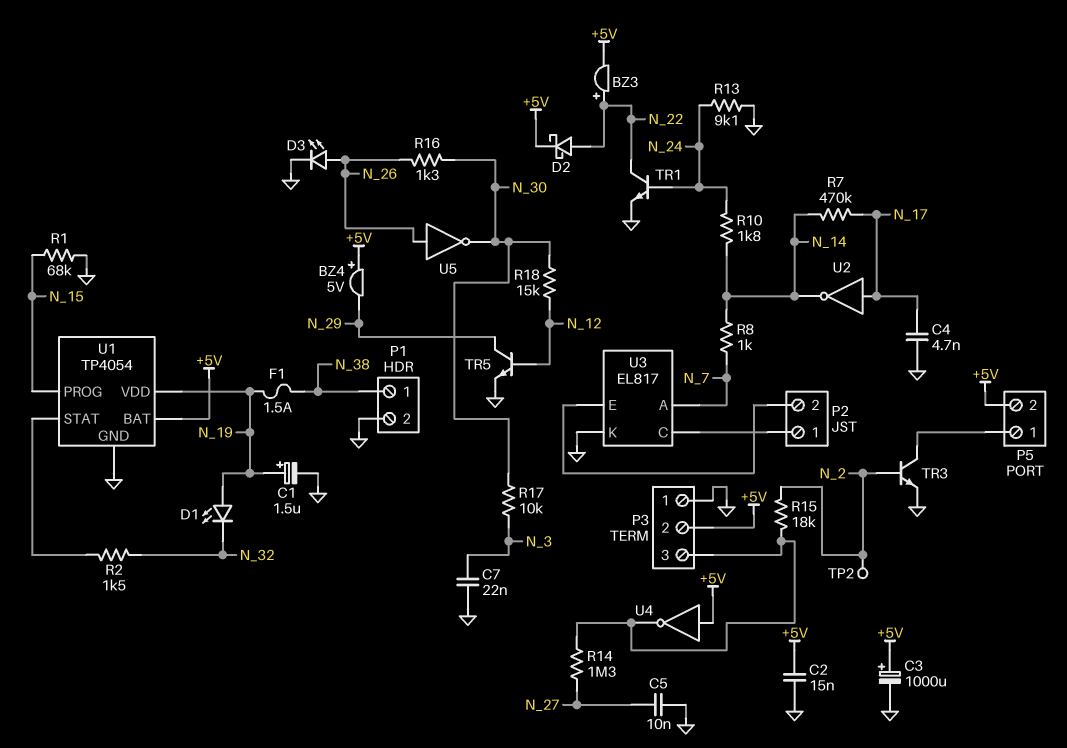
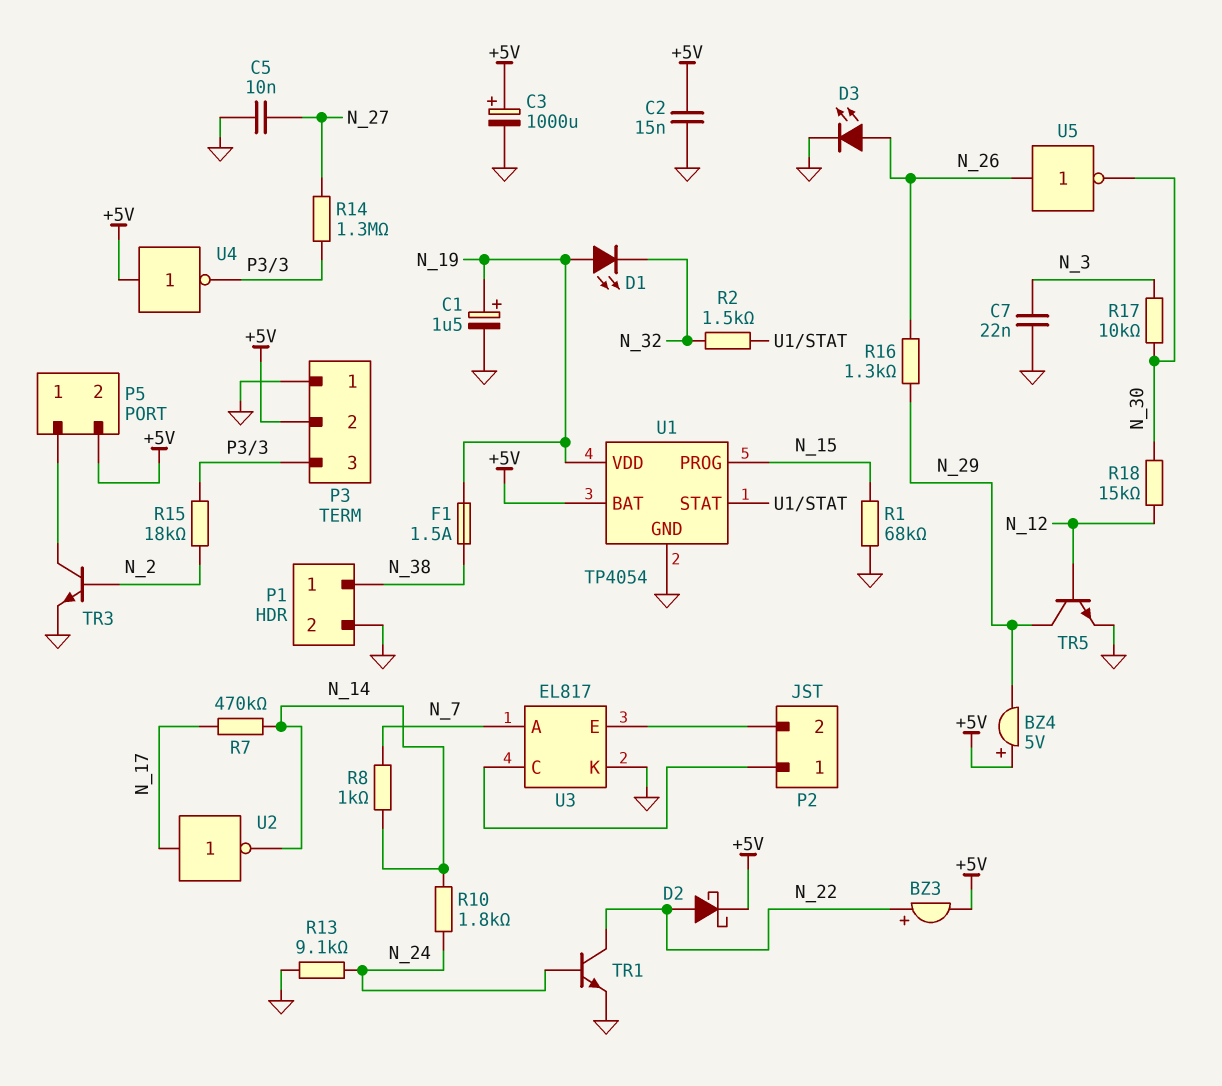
C4: 4.7nF (GND, N_17) -> none
R16: 1.3k (N_26, N_30) -> 1.3k (N_26, N_29)
TP2: test point (N_2) -> none

